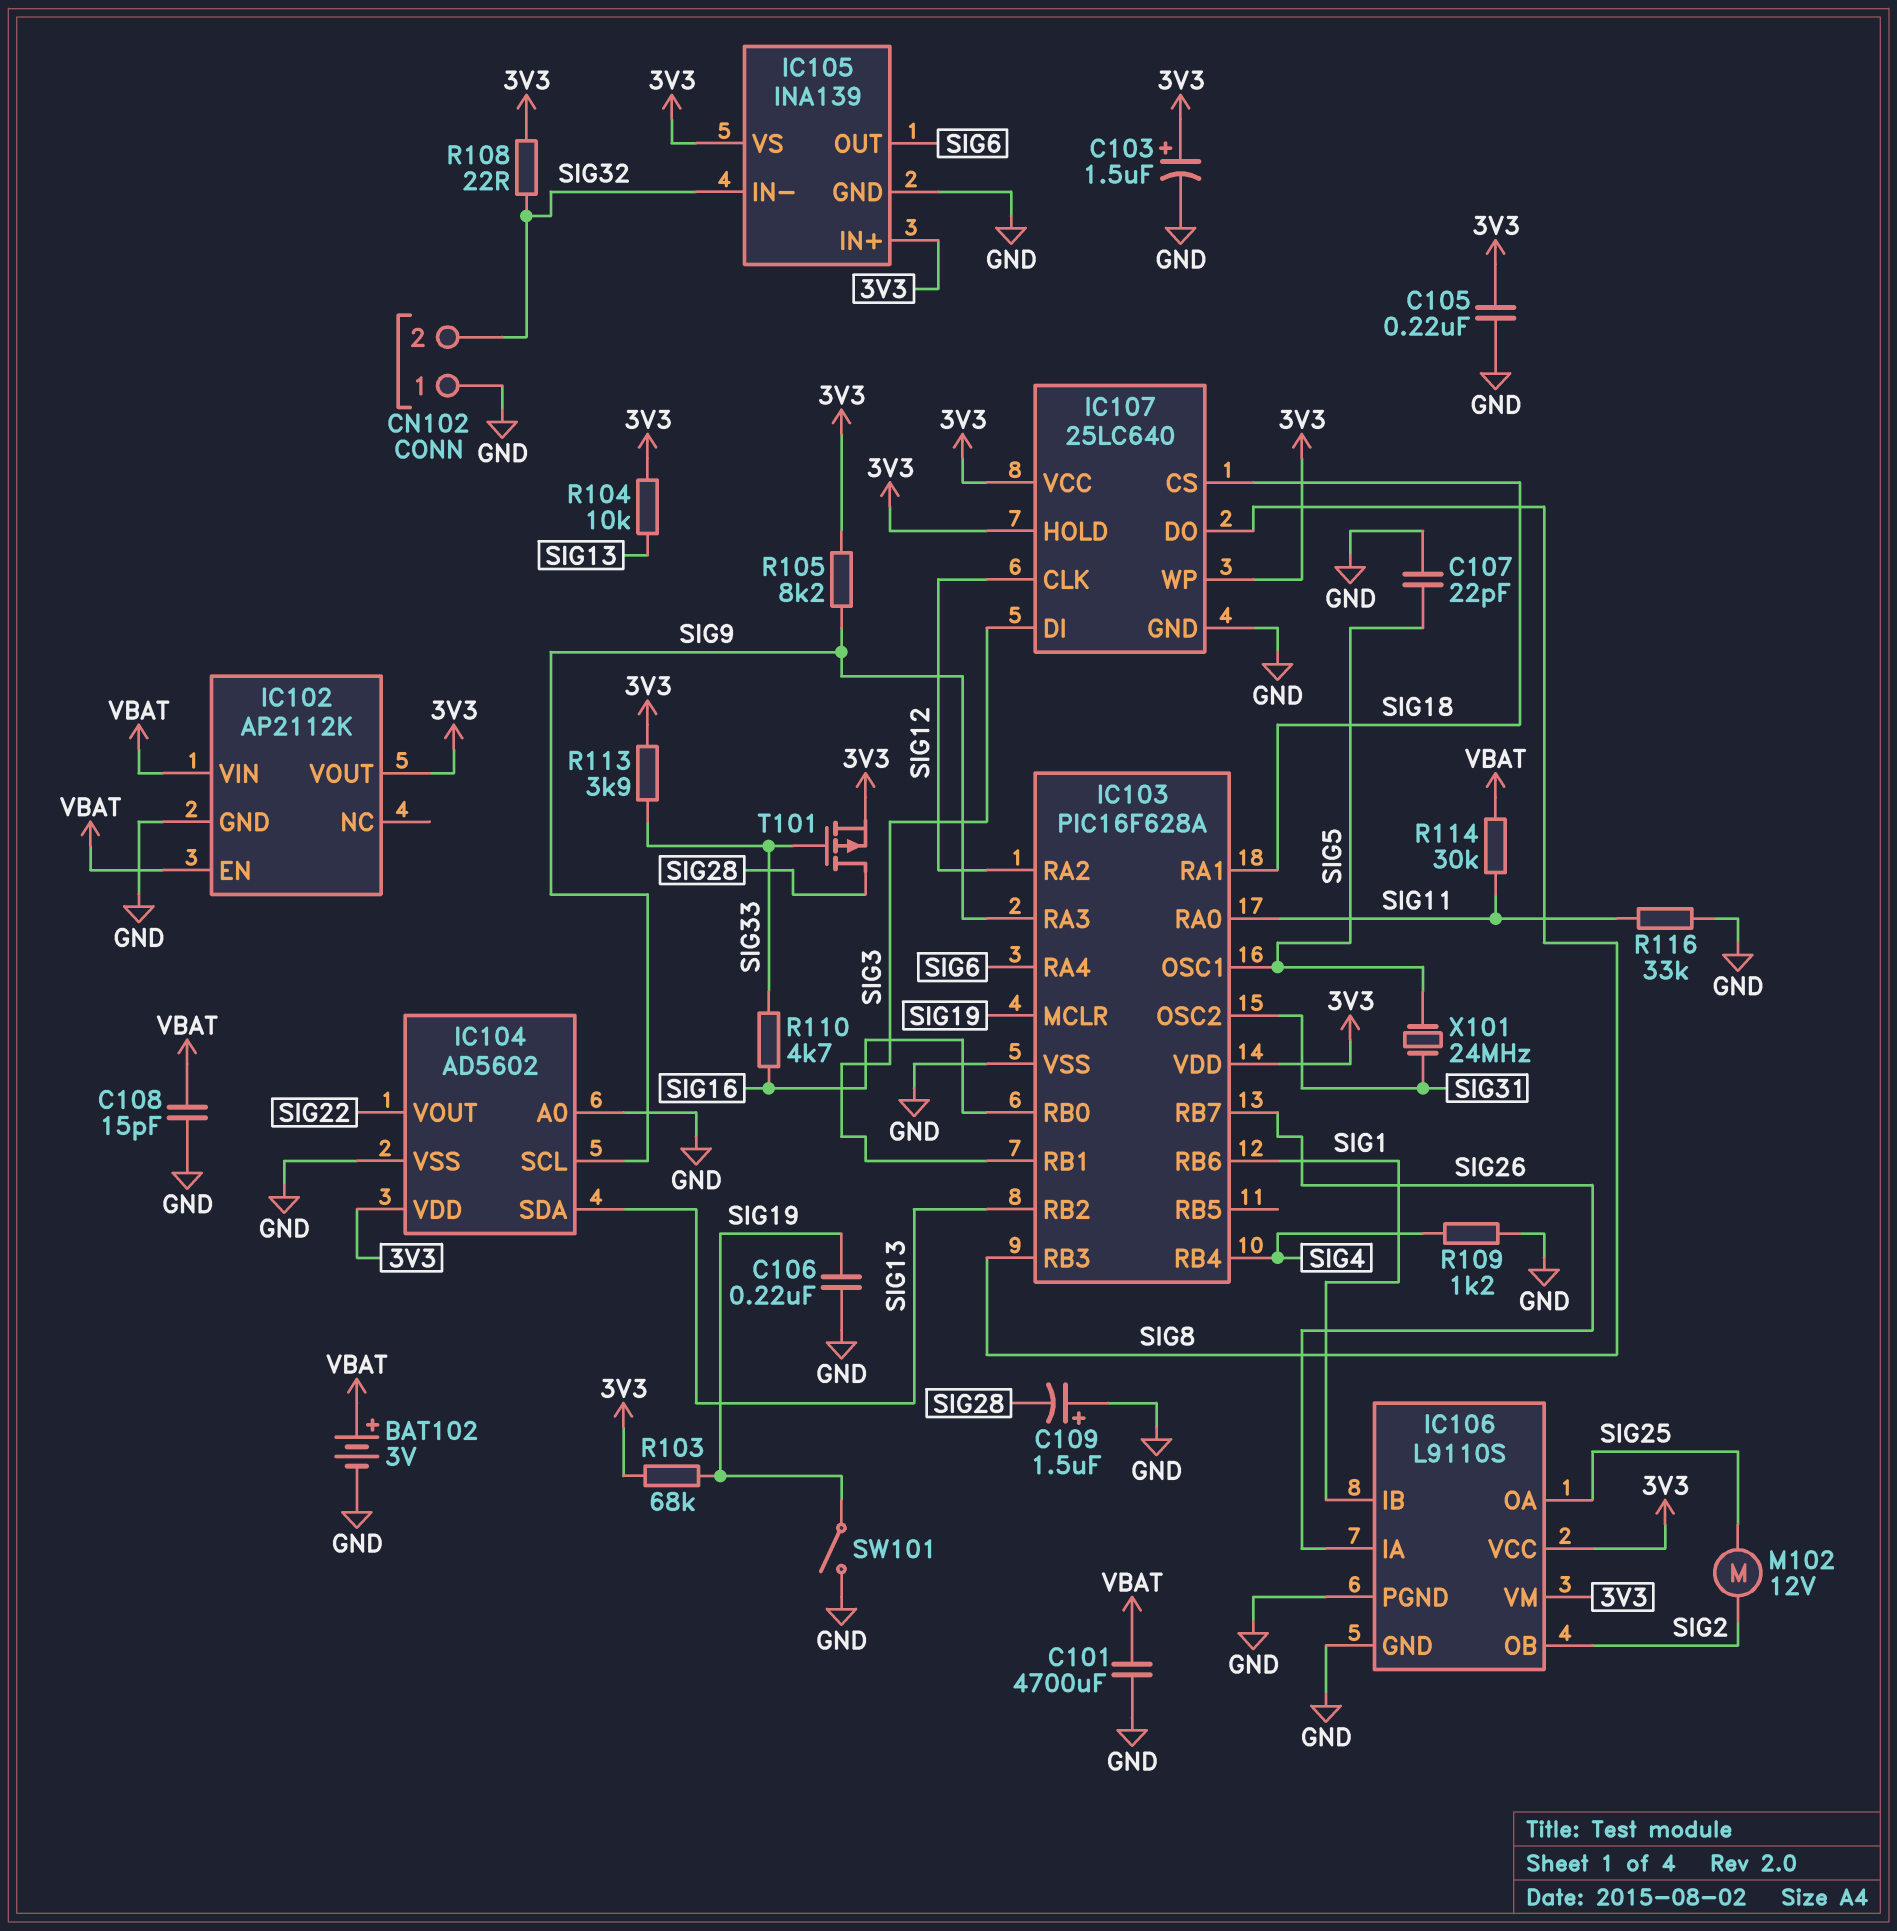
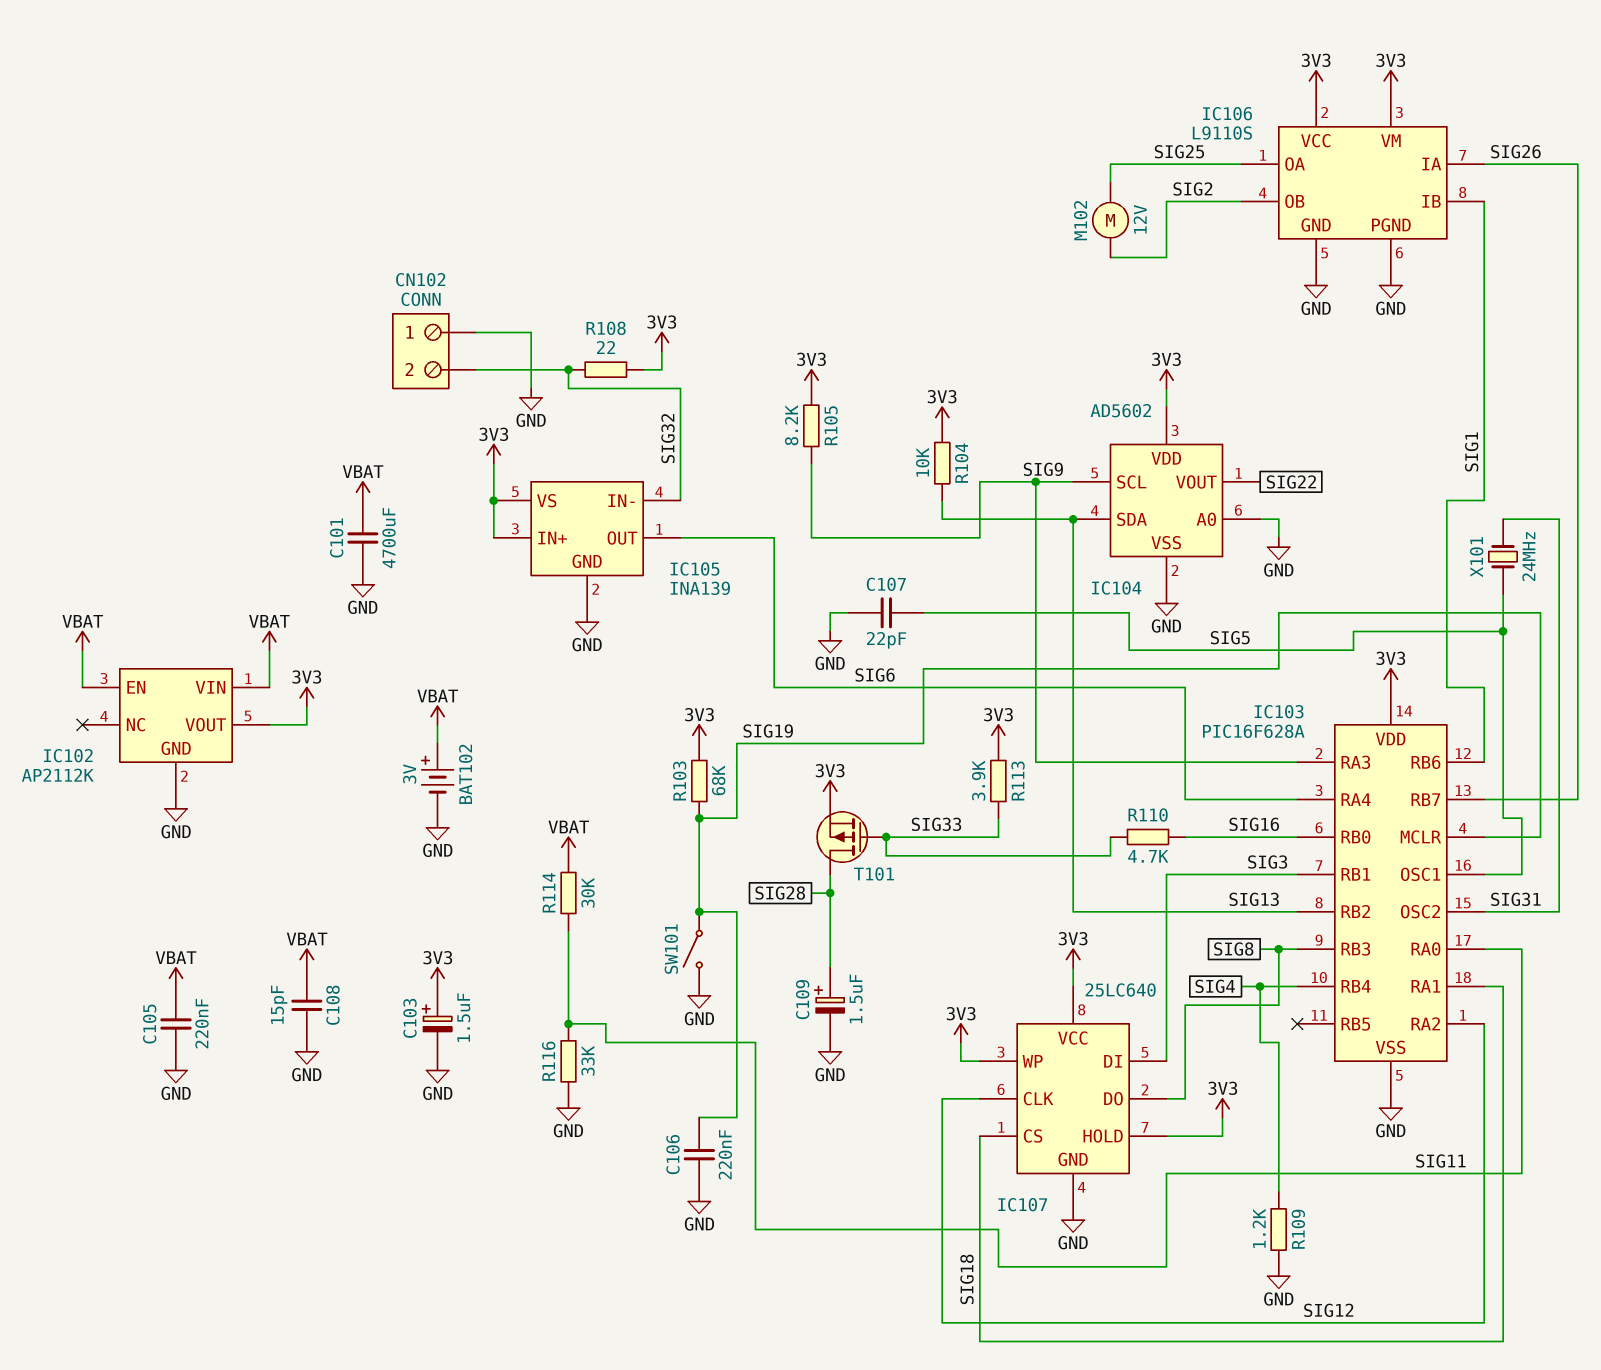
C105: 220nF (3V3, GND) -> 220nF (GND, VBAT)
C109: 1.5uF (plus GND, minus SIG28) -> 1.5uF (plus SIG28, minus GND)

